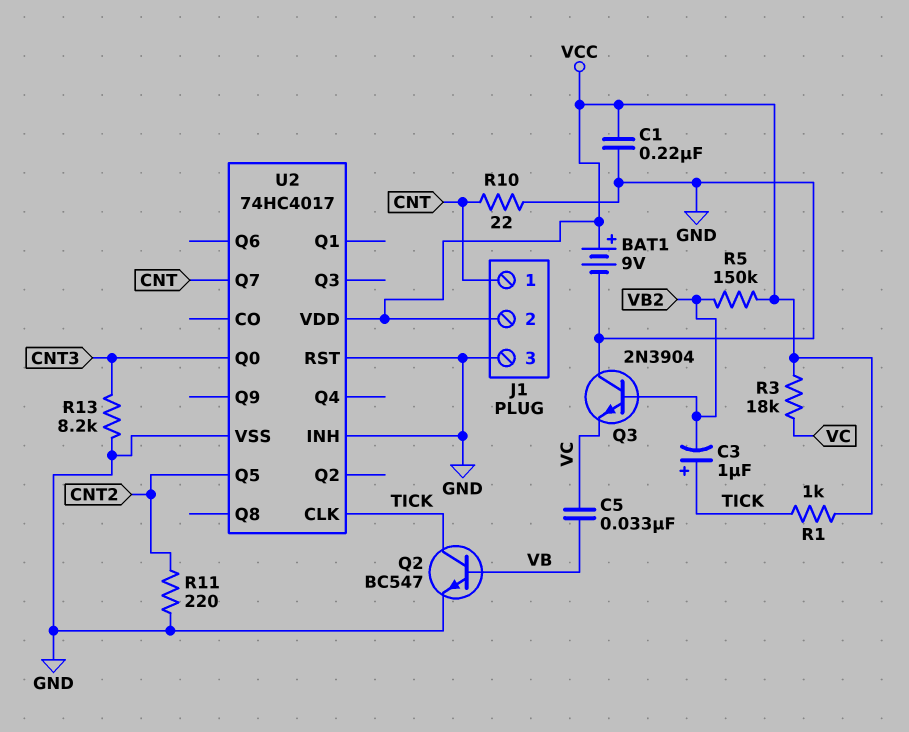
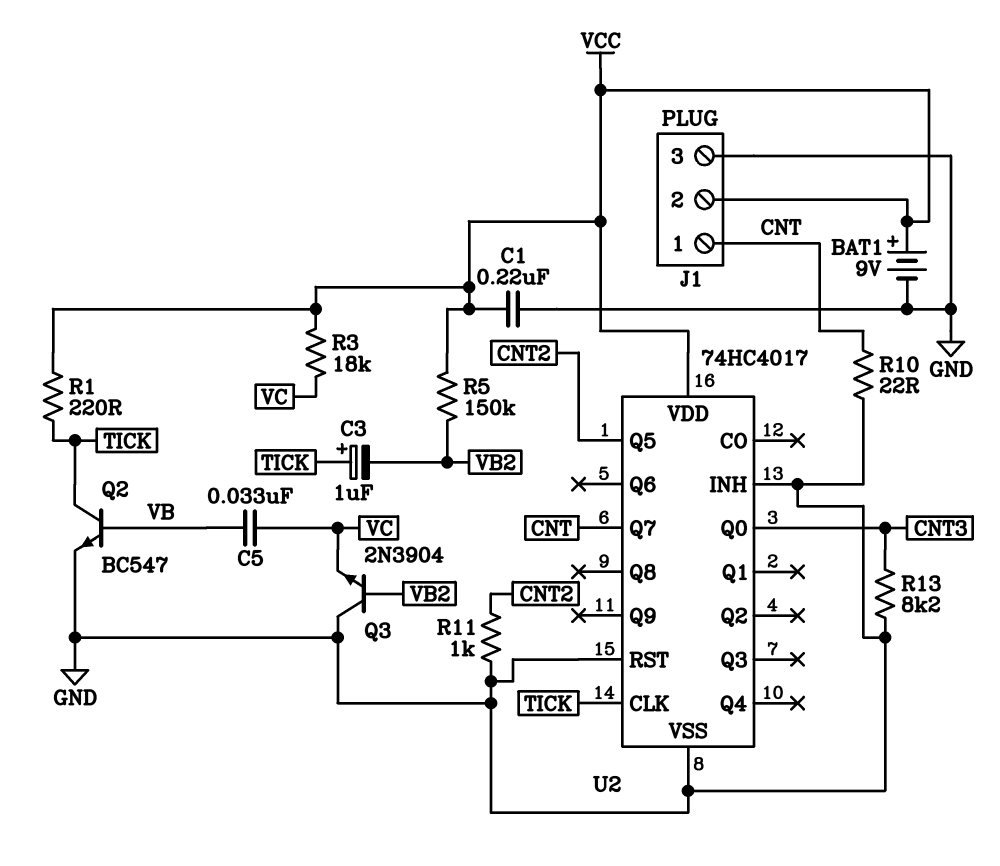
R1: 1k (TICK, VCC) -> 220 (TICK, VCC)
R11: 220 (CNT2, GND) -> 1k (CNT2, GND)

